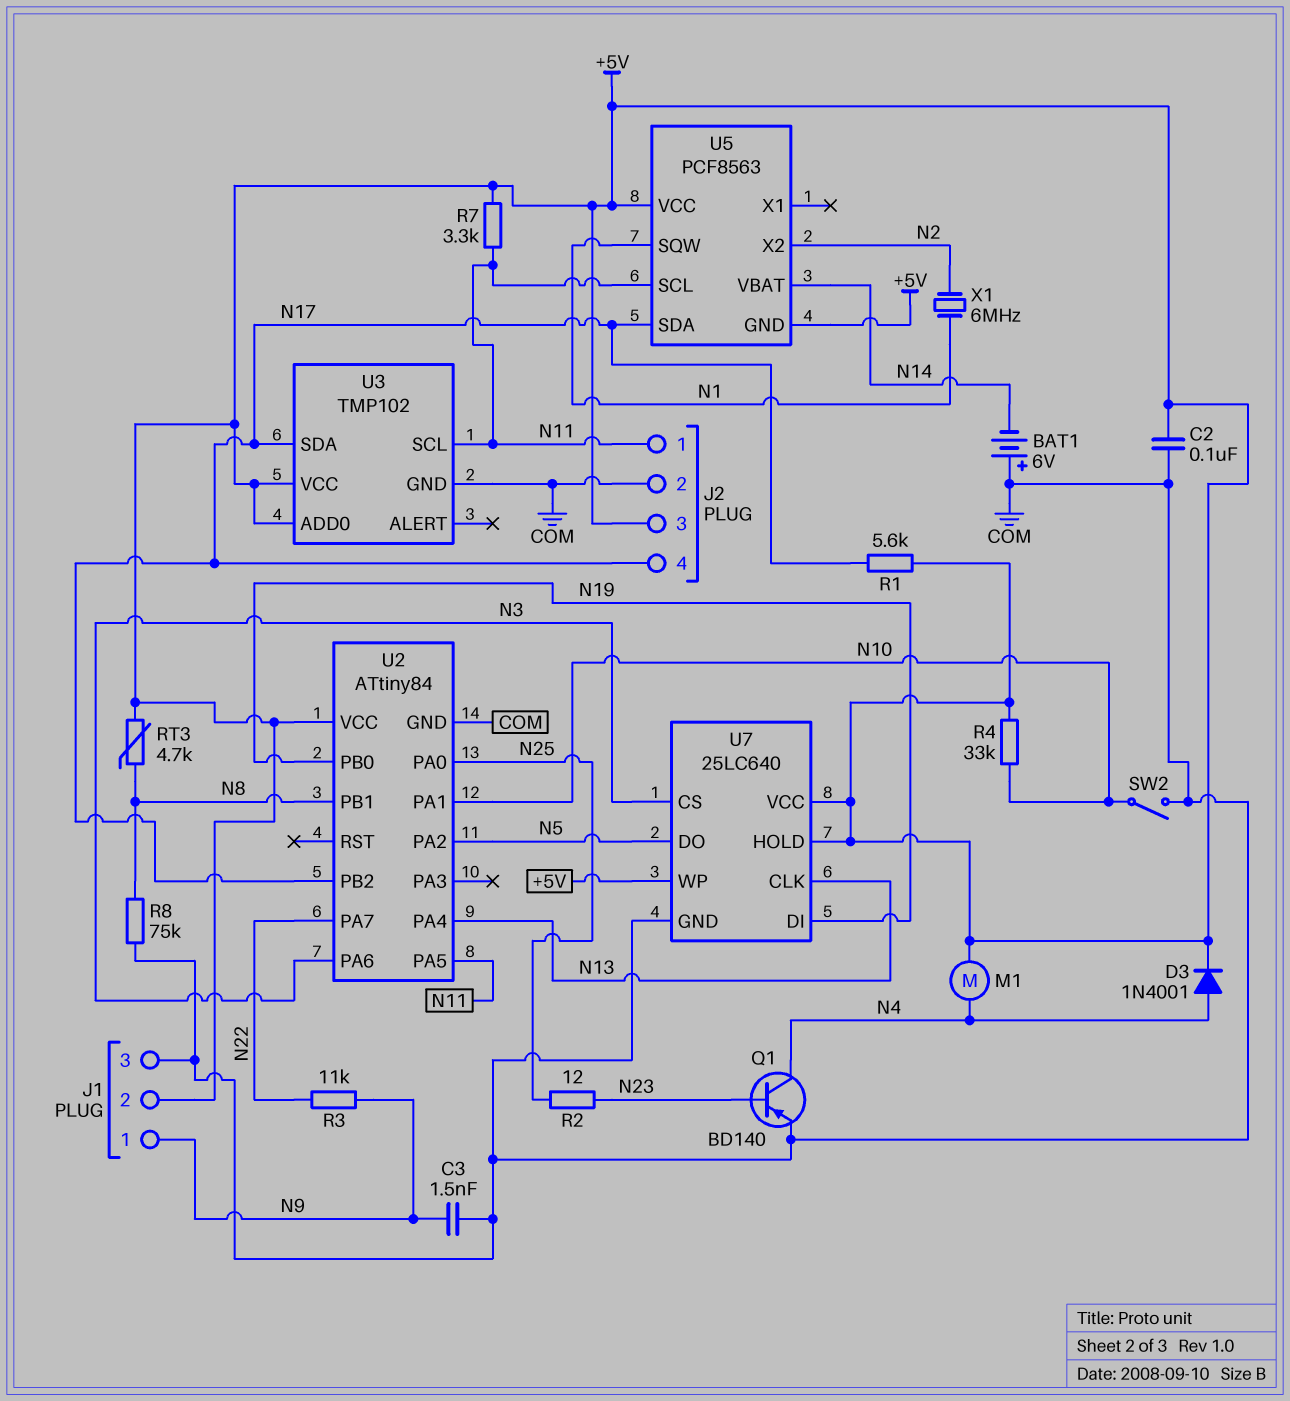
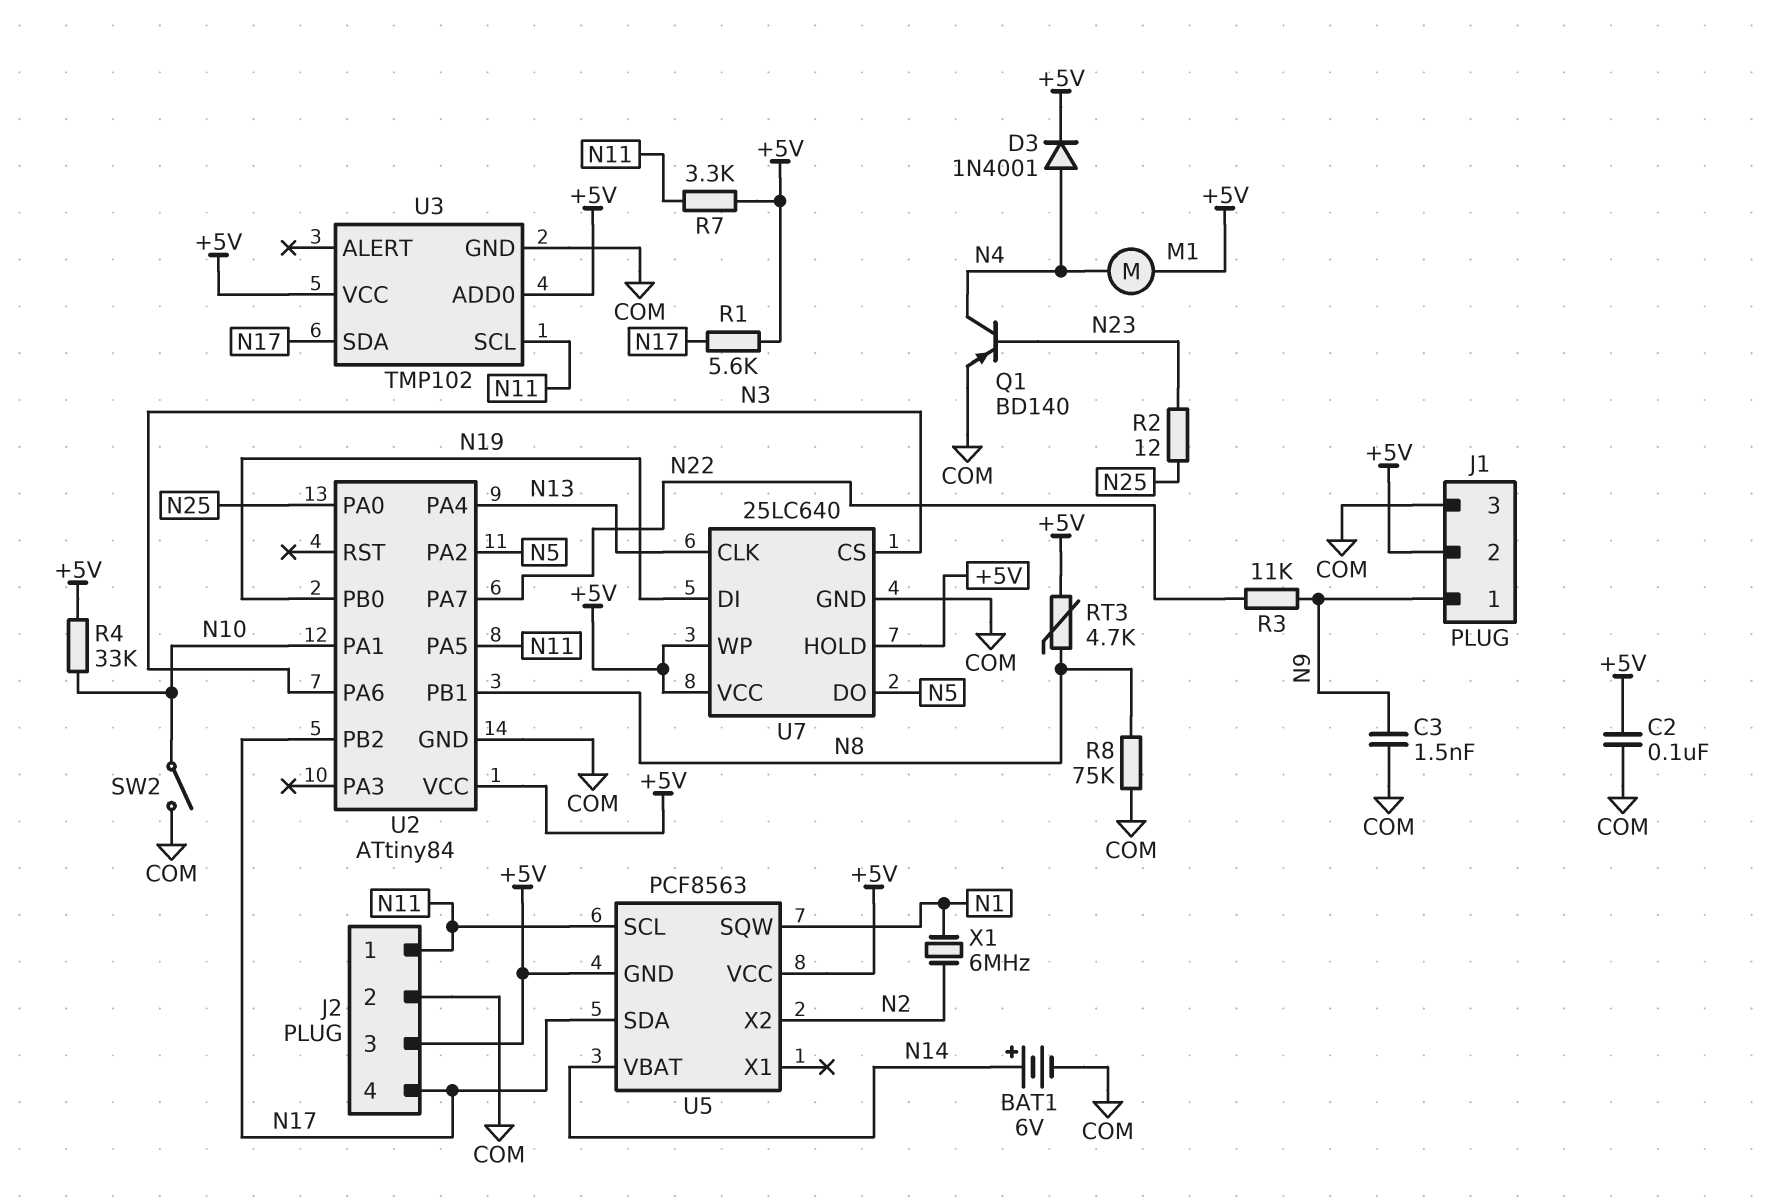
BAT1: 6V (plus COM, minus N14) -> 6V (plus N14, minus COM)

